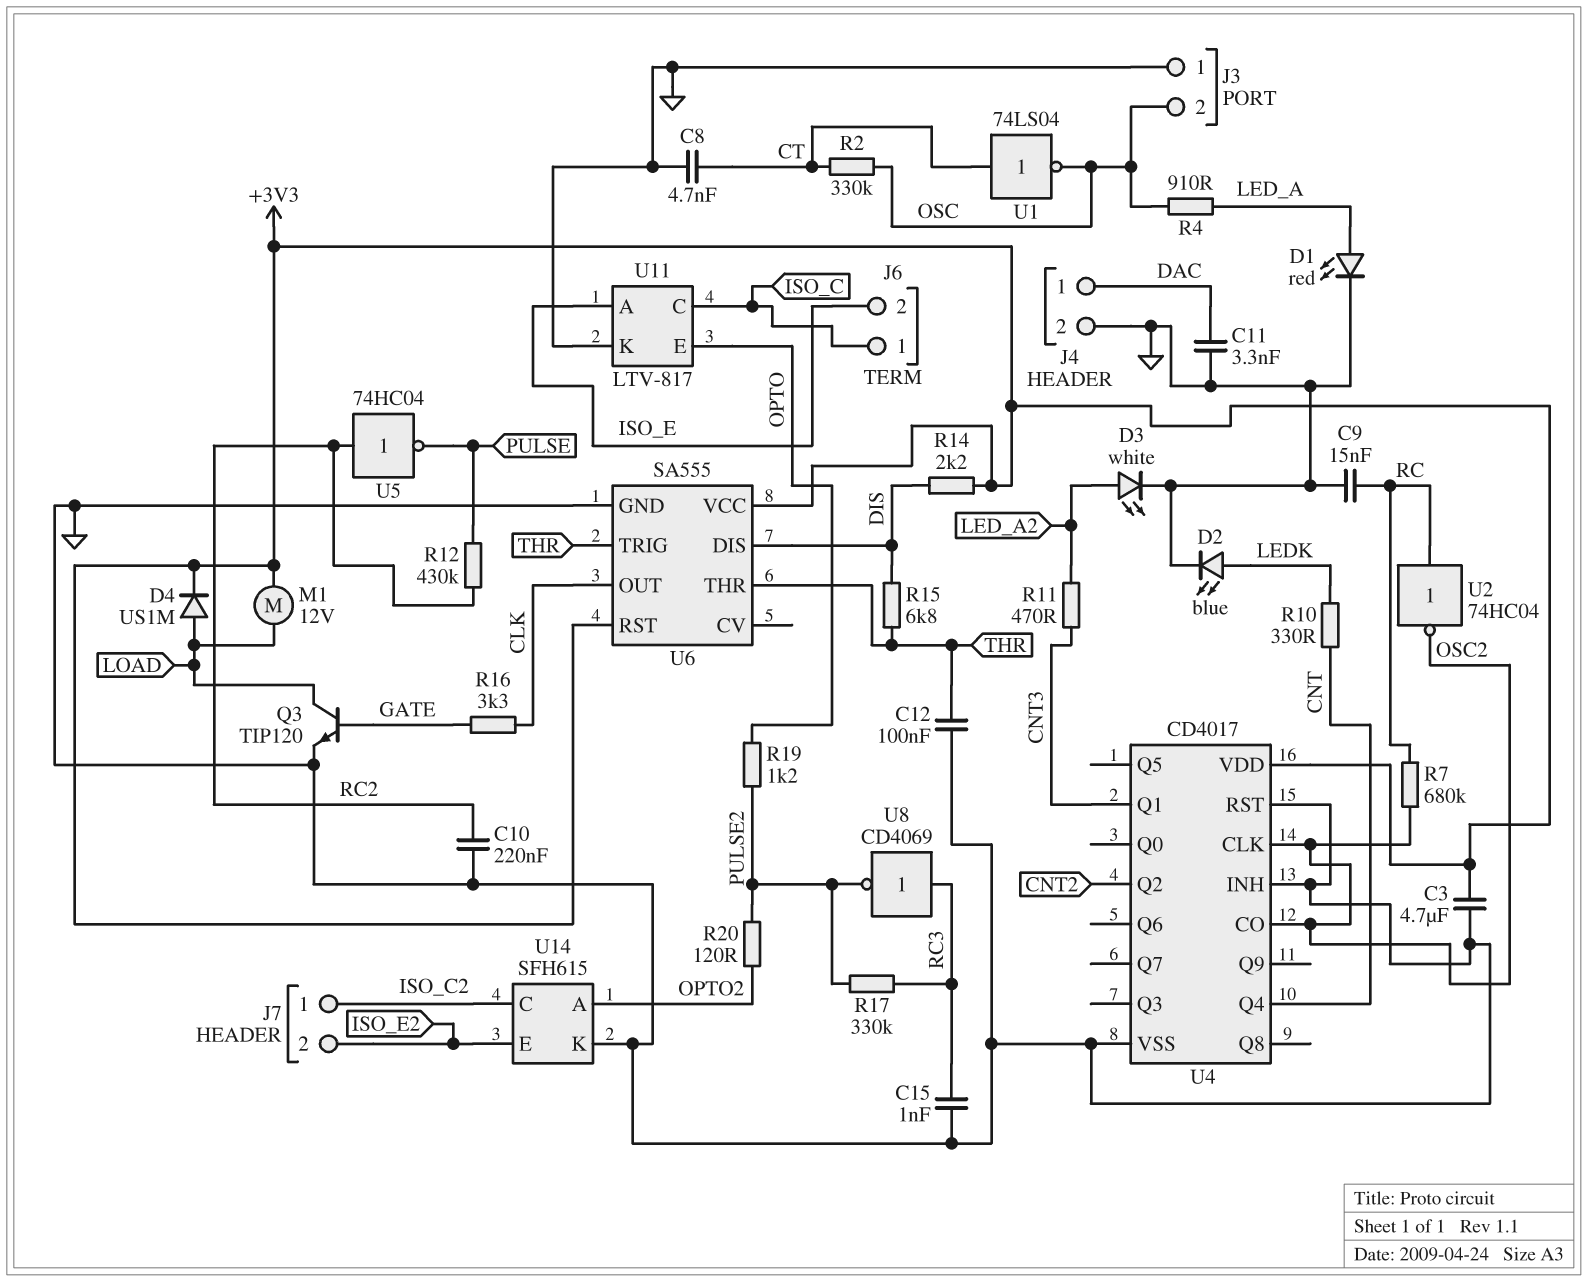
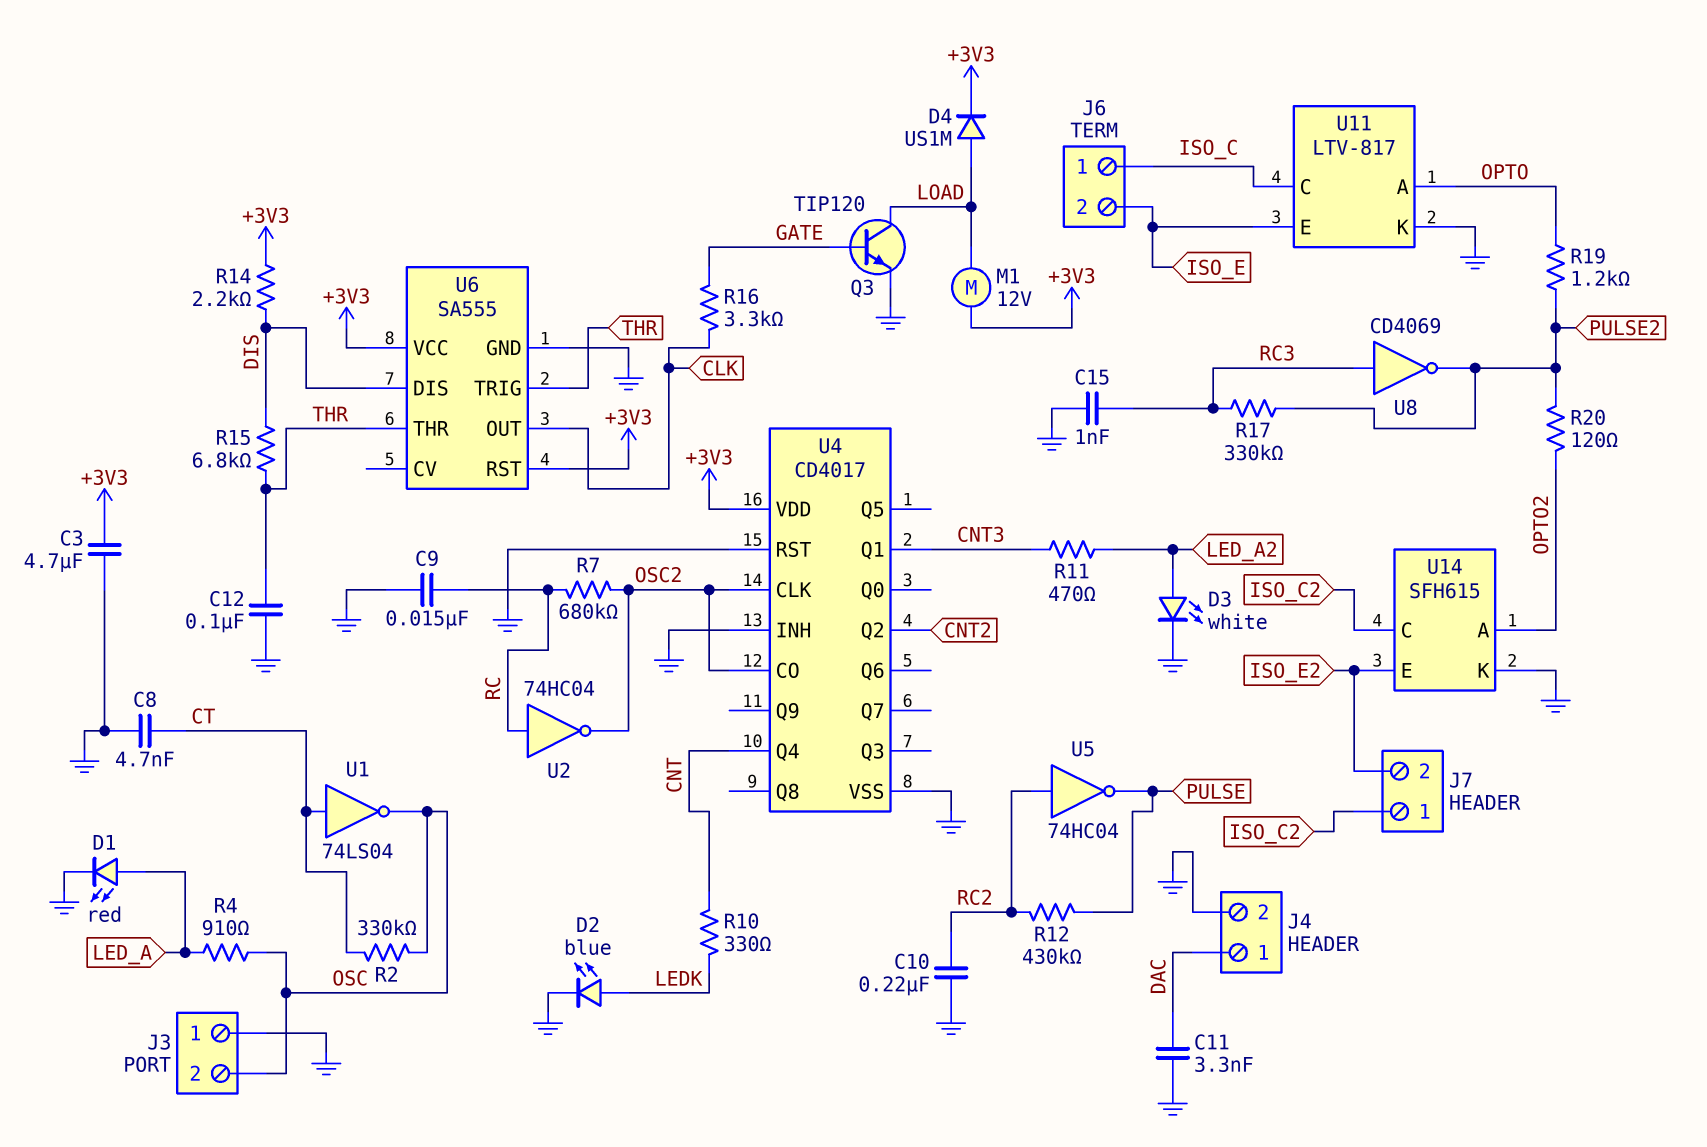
U11 pin A: ISO_E -> OPTO
U11 pin E: OPTO -> ISO_E

